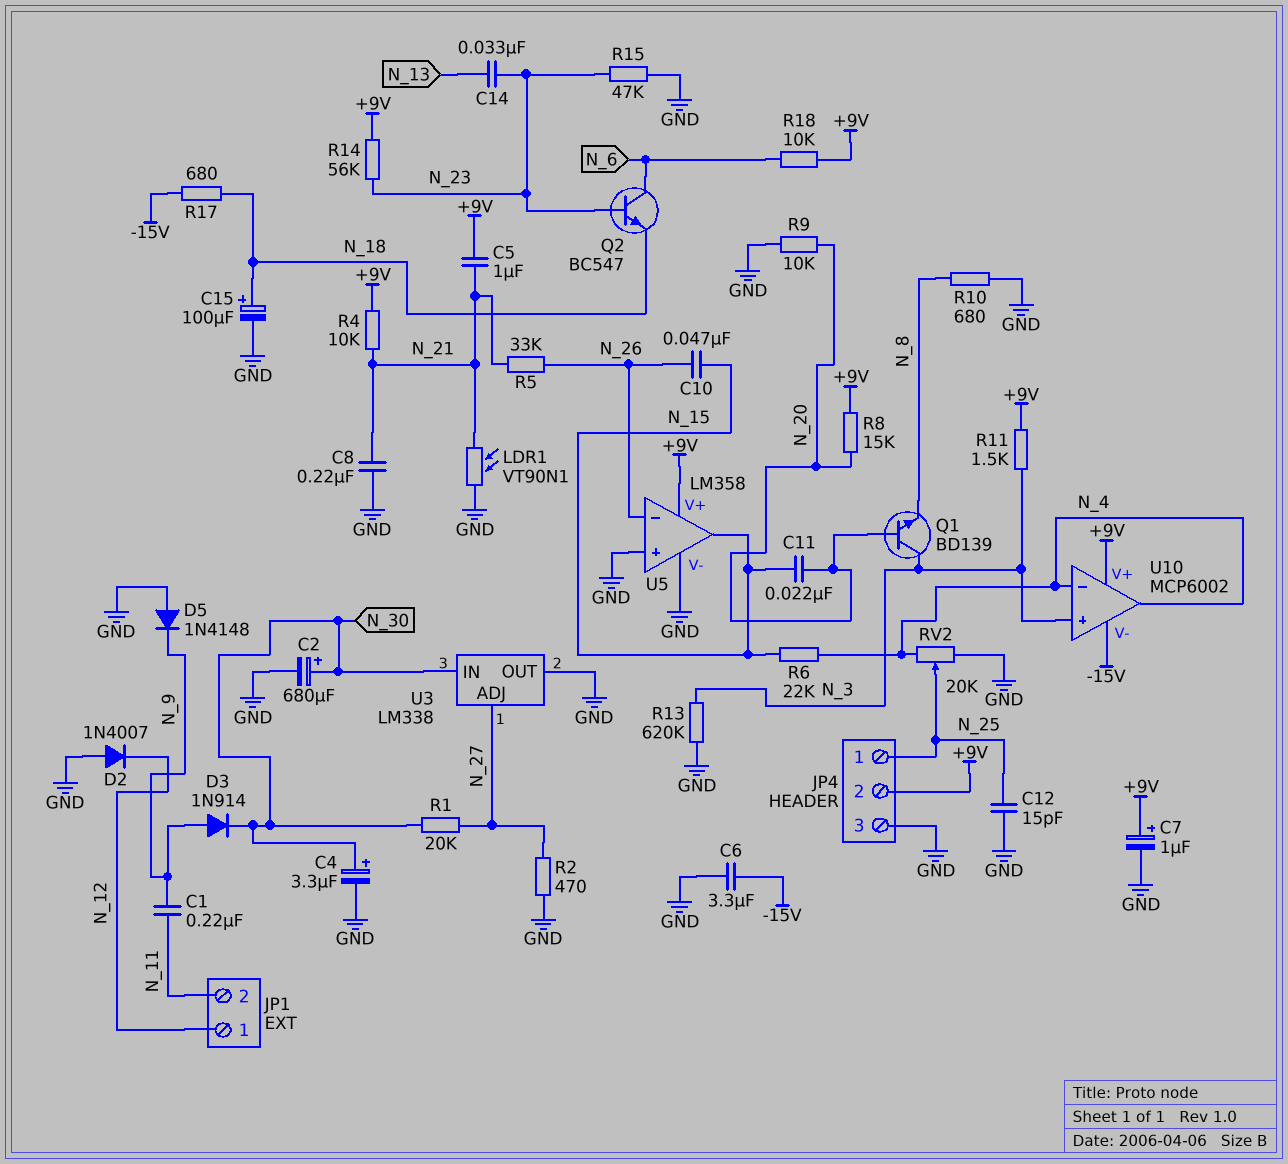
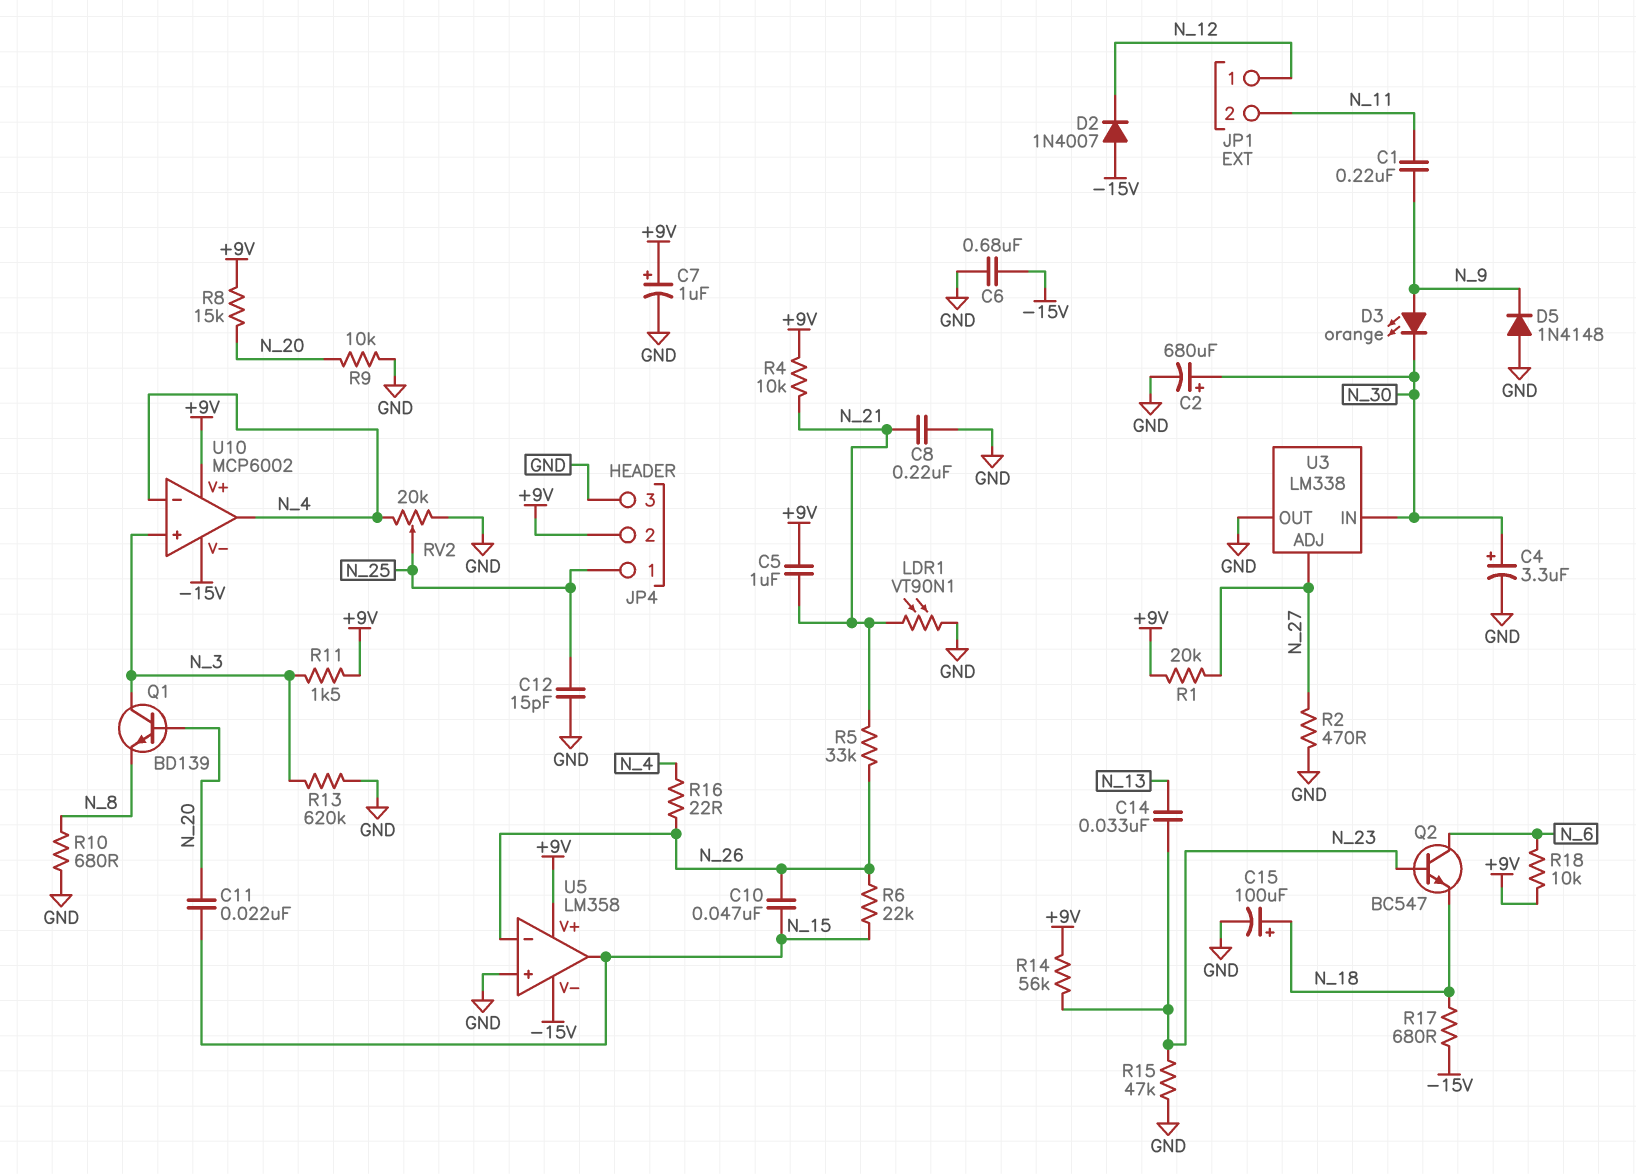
C6: 3.3uF (-15V, GND) -> 680nF (-15V, GND)
D2: diode 1N4007 (A GND, K N_12) -> diode 1N4007 (A -15V, K N_12)
D3: diode 1N914 (A N_9, K N_30) -> LED orange (A N_9, K N_30)
R1: 20k (N_27, N_30) -> 20k (+9V, N_27)
R6: 22k (N_4, N_15) -> 22k (N_15, N_26)
R16: none -> 22 (N_4, N_26)
U5 pin V-: GND -> -15V

